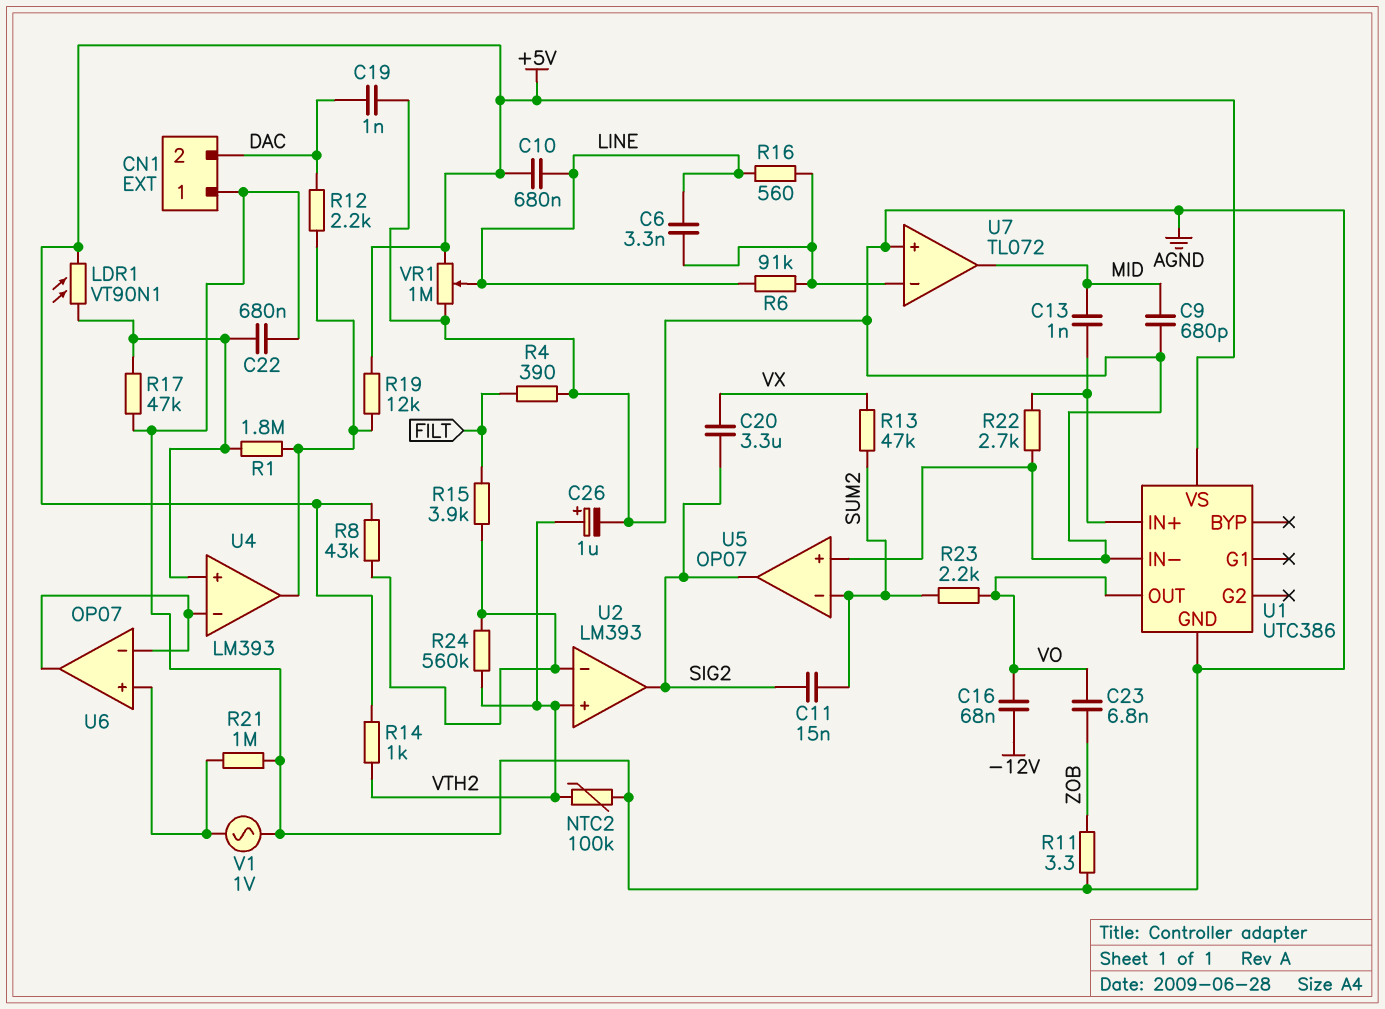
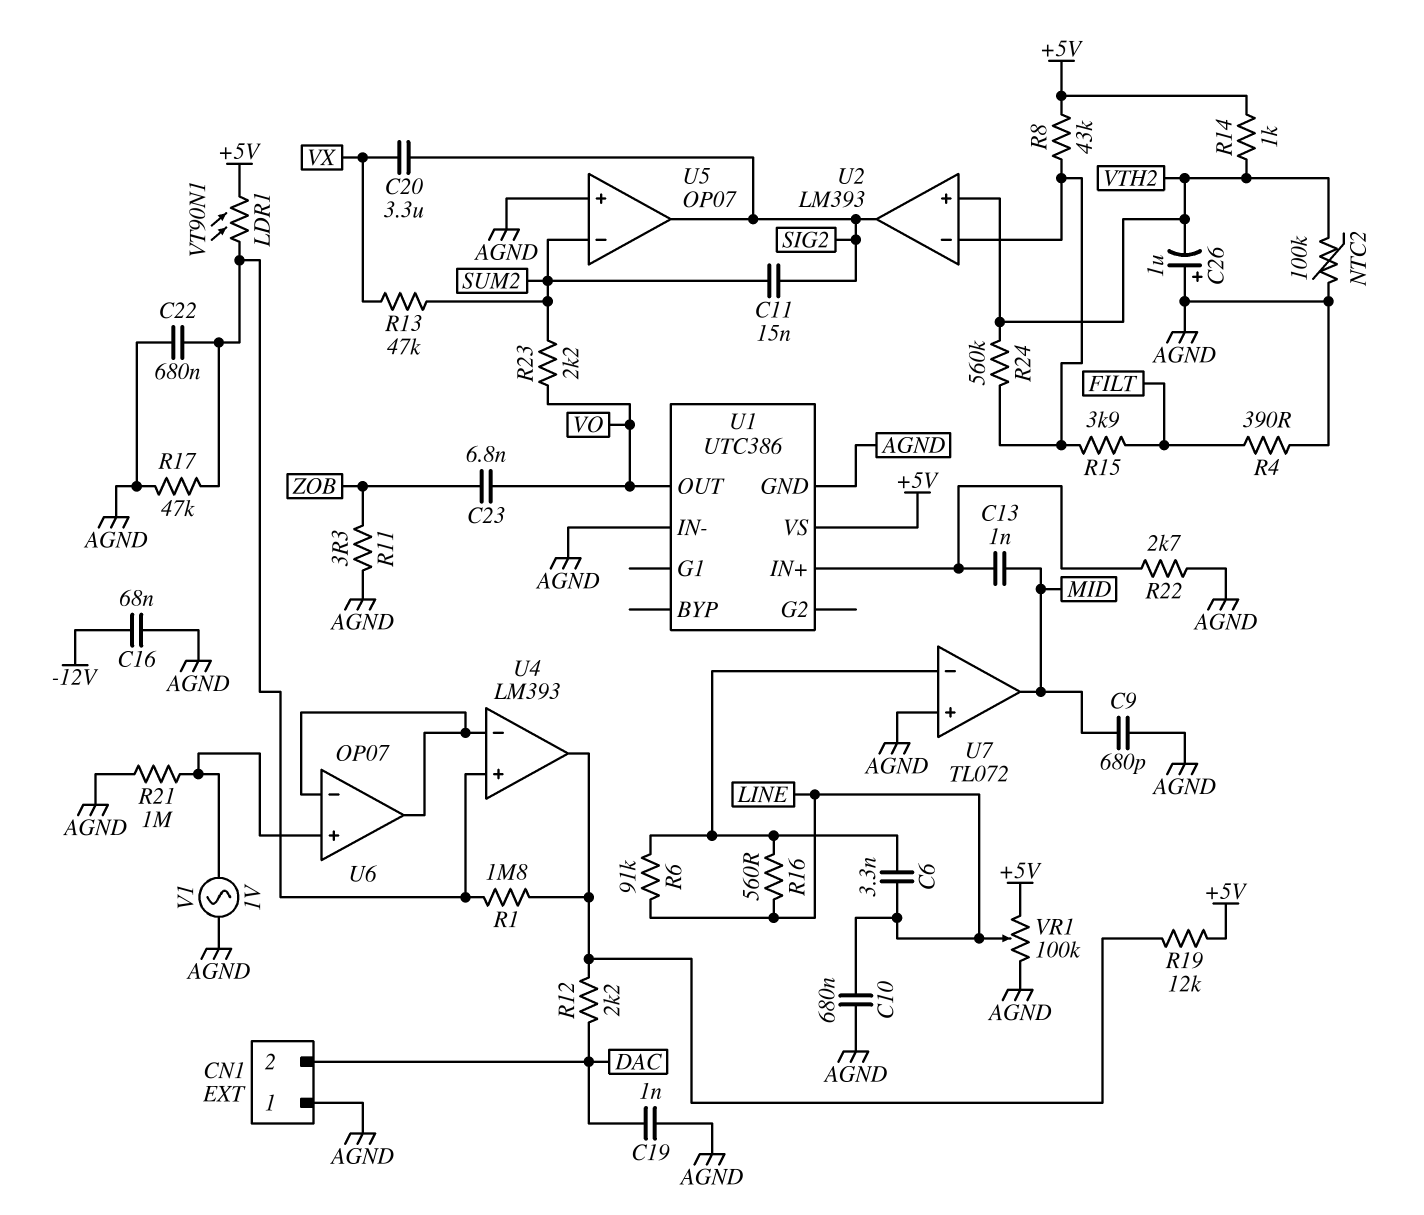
C10: 680nF (+5V, LINE) -> 680nF (AGND, LINE)
C16: 68nF (-12V, VO) -> 68nF (-12V, AGND)
C26: 1uF (plus VTH2, minus AGND) -> 1uF (plus AGND, minus VTH2)
VR1: 1M (+5V, AGND, wiper LINE) -> 100k (+5V, AGND, wiper LINE)

